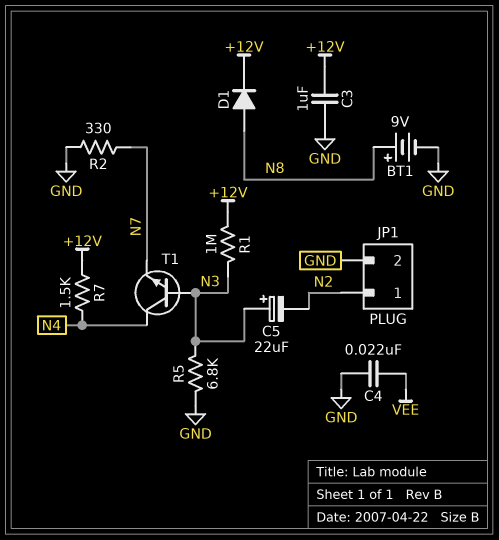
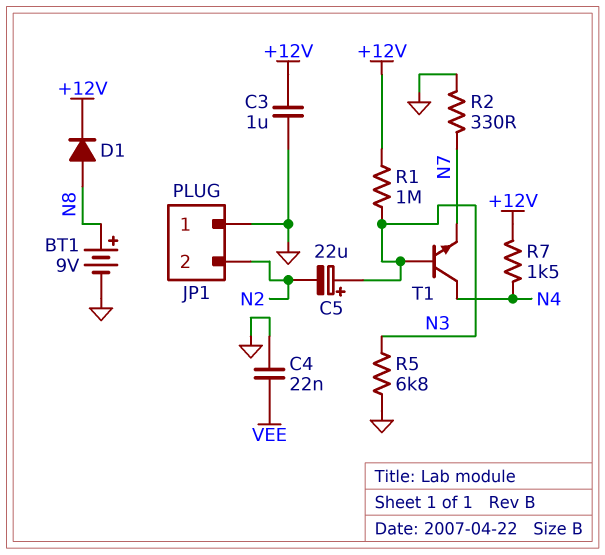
JP1 pin 1: N2 -> GND
JP1 pin 2: GND -> N2

